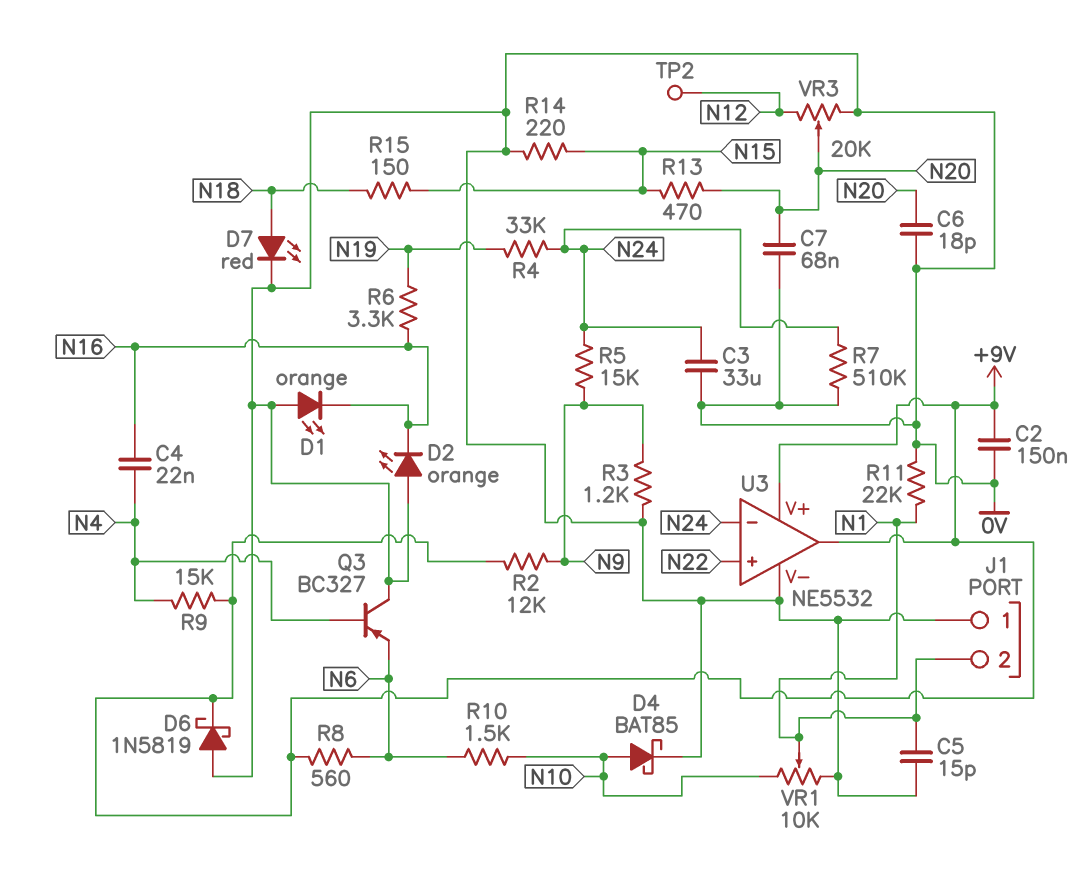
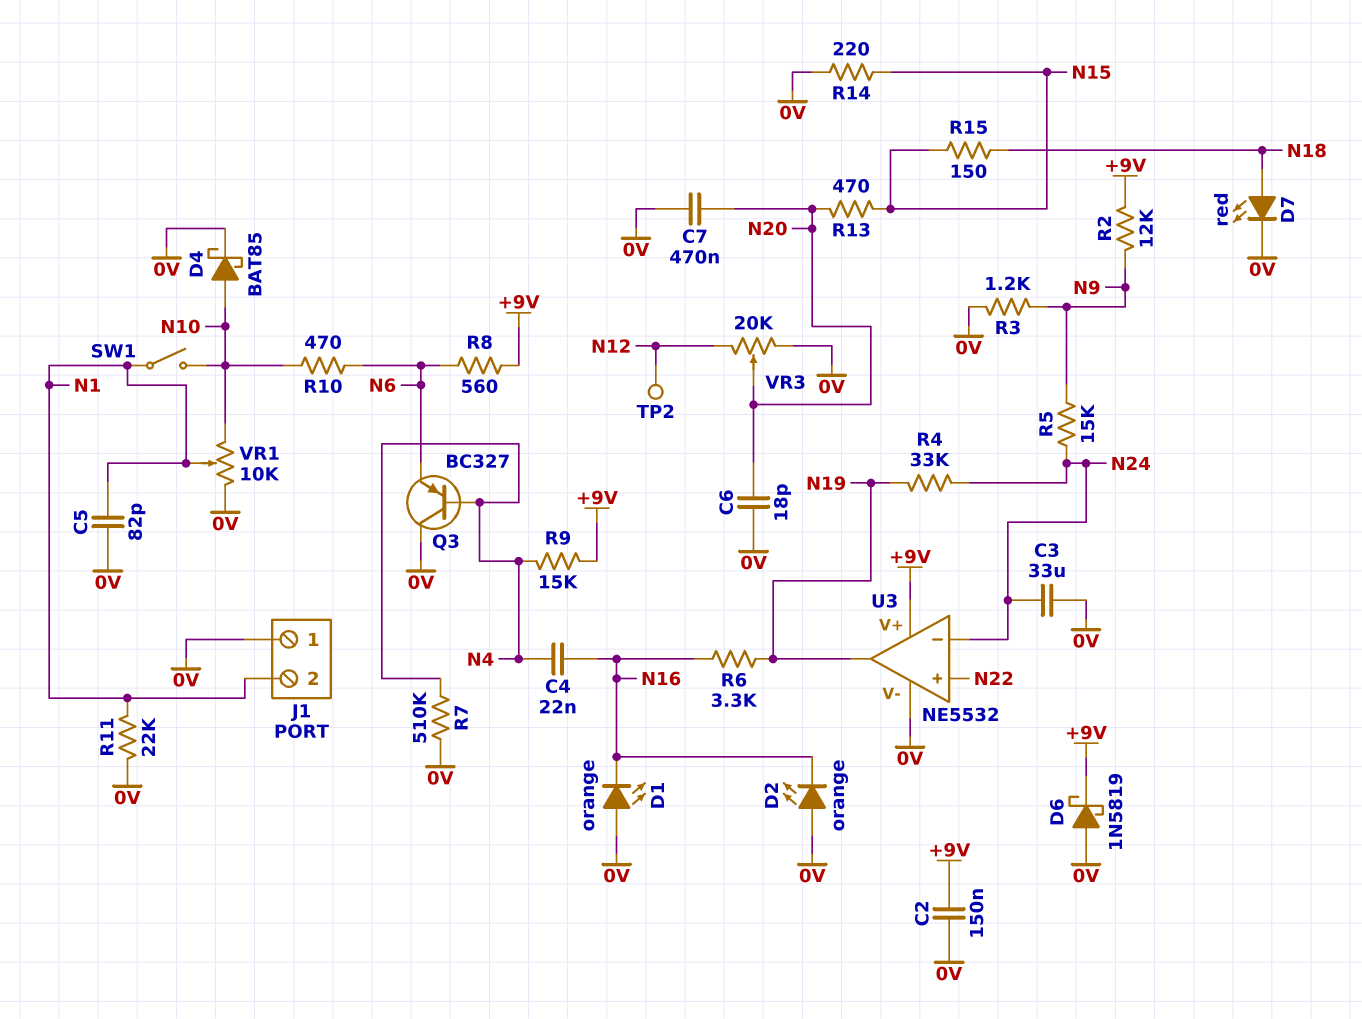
C5: 15pF (0V, N1) -> 82pF (0V, N1)
C7: 68nF (0V, N20) -> 470nF (0V, N20)
R7: 510k (0V, N24) -> 510k (0V, N4)
R10: 1.5k (N6, N10) -> 470 (N6, N10)
SW1: none -> switch (N1, N10)
U3 pin out: +9V -> N19

